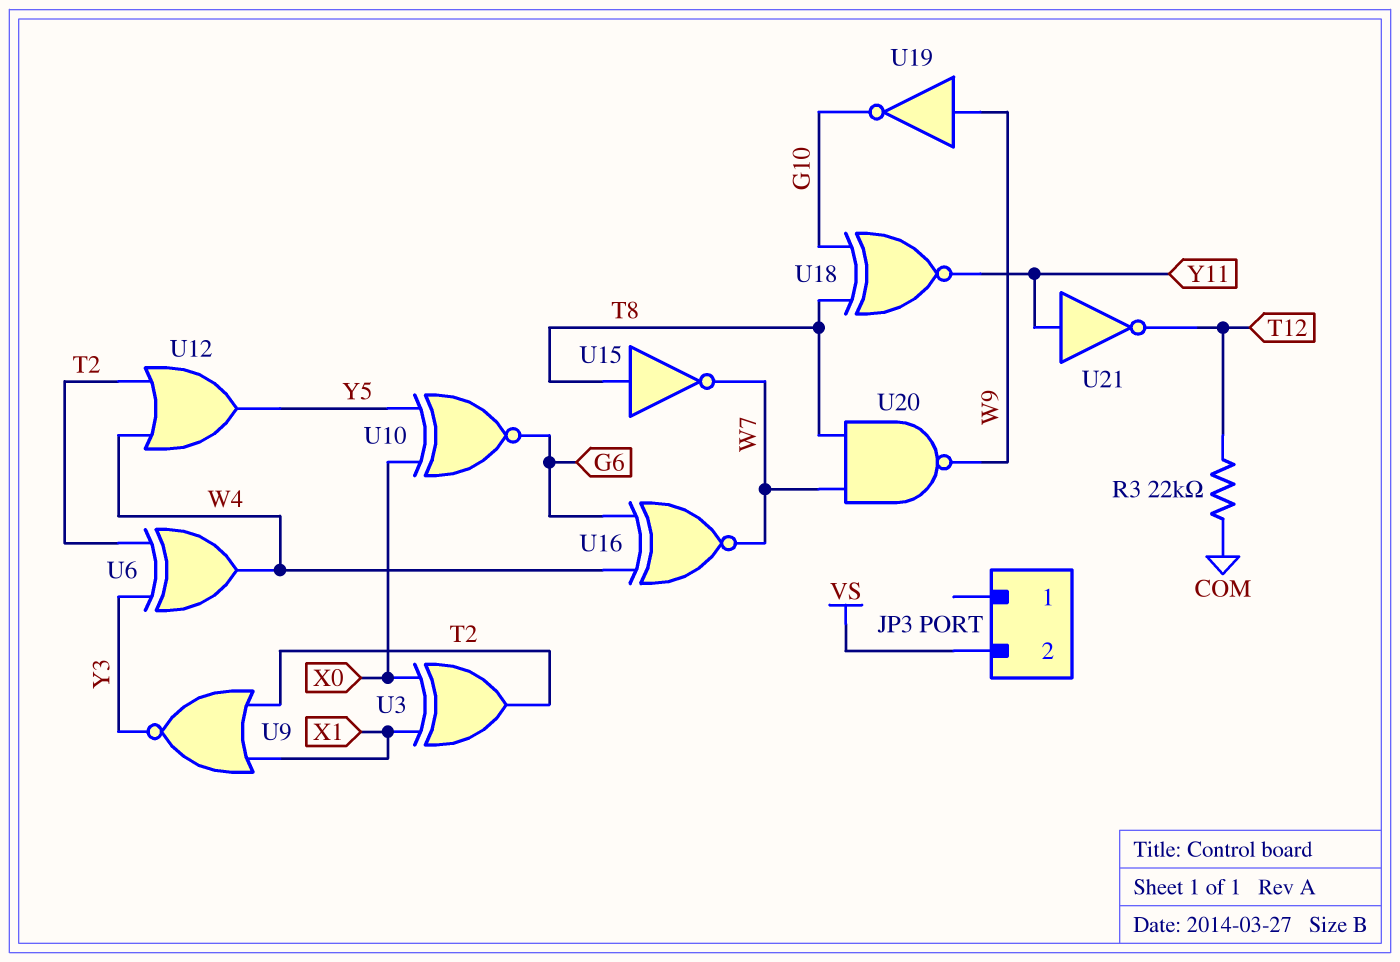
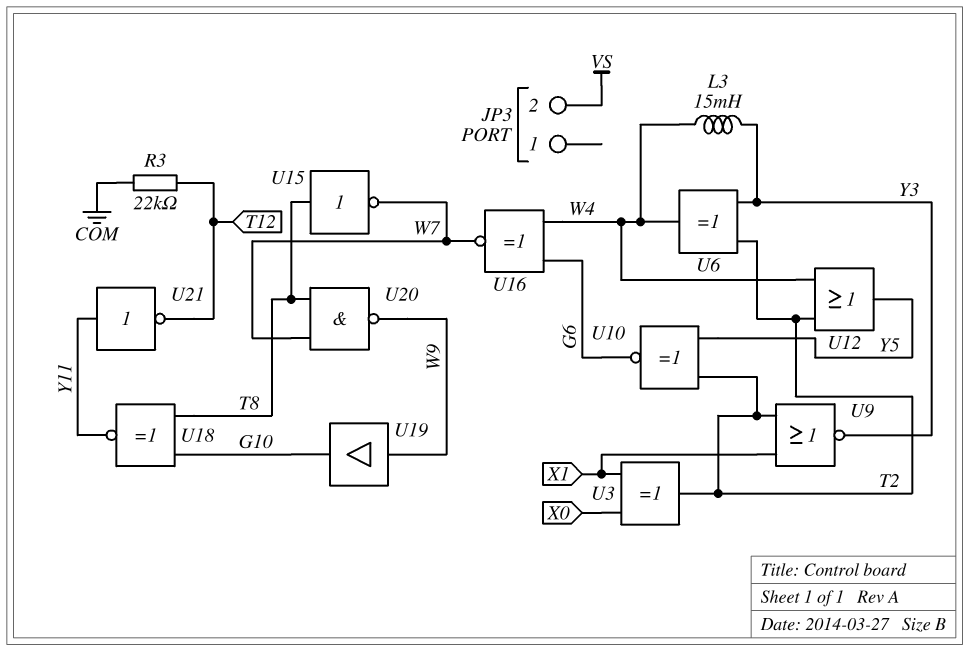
L3: none -> 15mH (W4, Y3)
U10: XNOR (in X0, in Y5, out G6) -> XNOR (in T2, in Y5, out G6)
U19: NOT (in W9, out G10) -> buffer (in W9, out G10)

